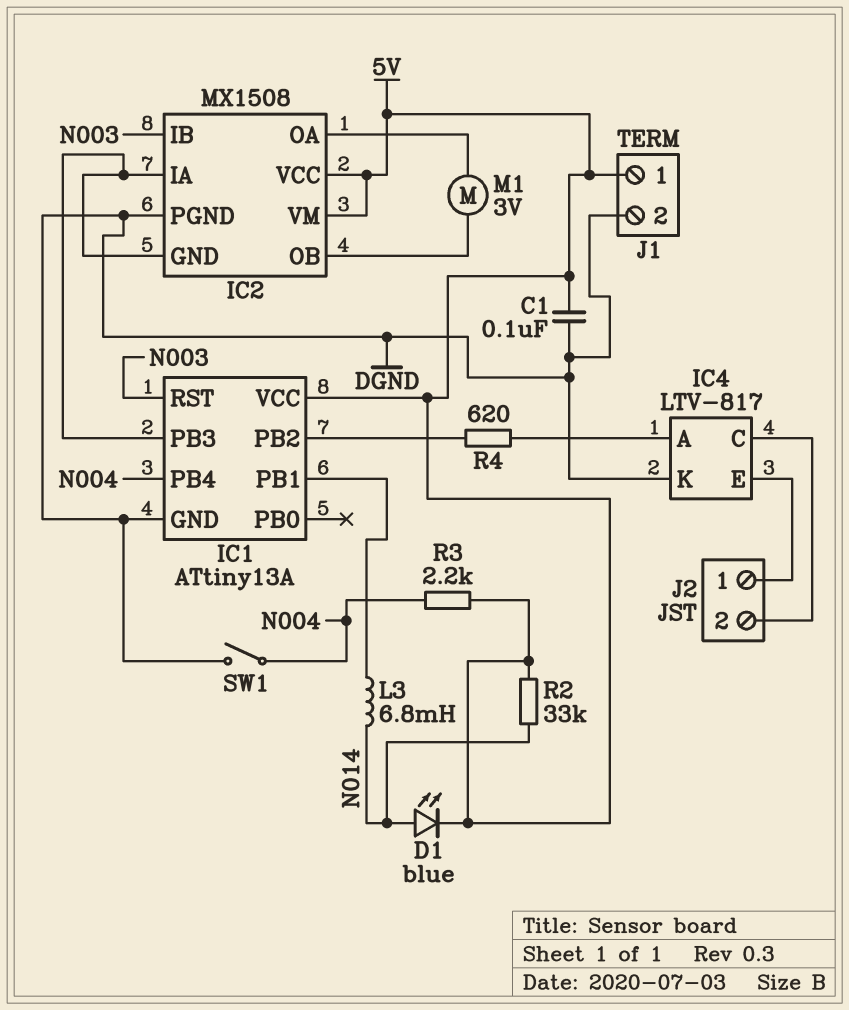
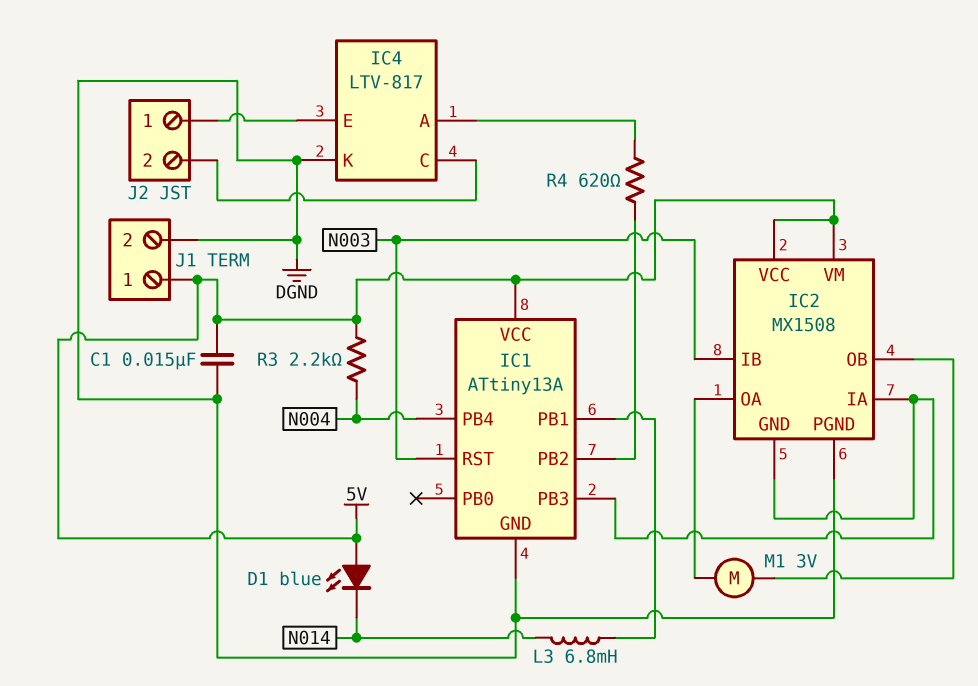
C1: 100nF (5V, DGND) -> 15nF (5V, DGND)
D1: LED blue (A N014, K 5V) -> LED blue (A 5V, K N014)
R2: 33k (5V, N014) -> none
SW1: switch (DGND, N004) -> none

